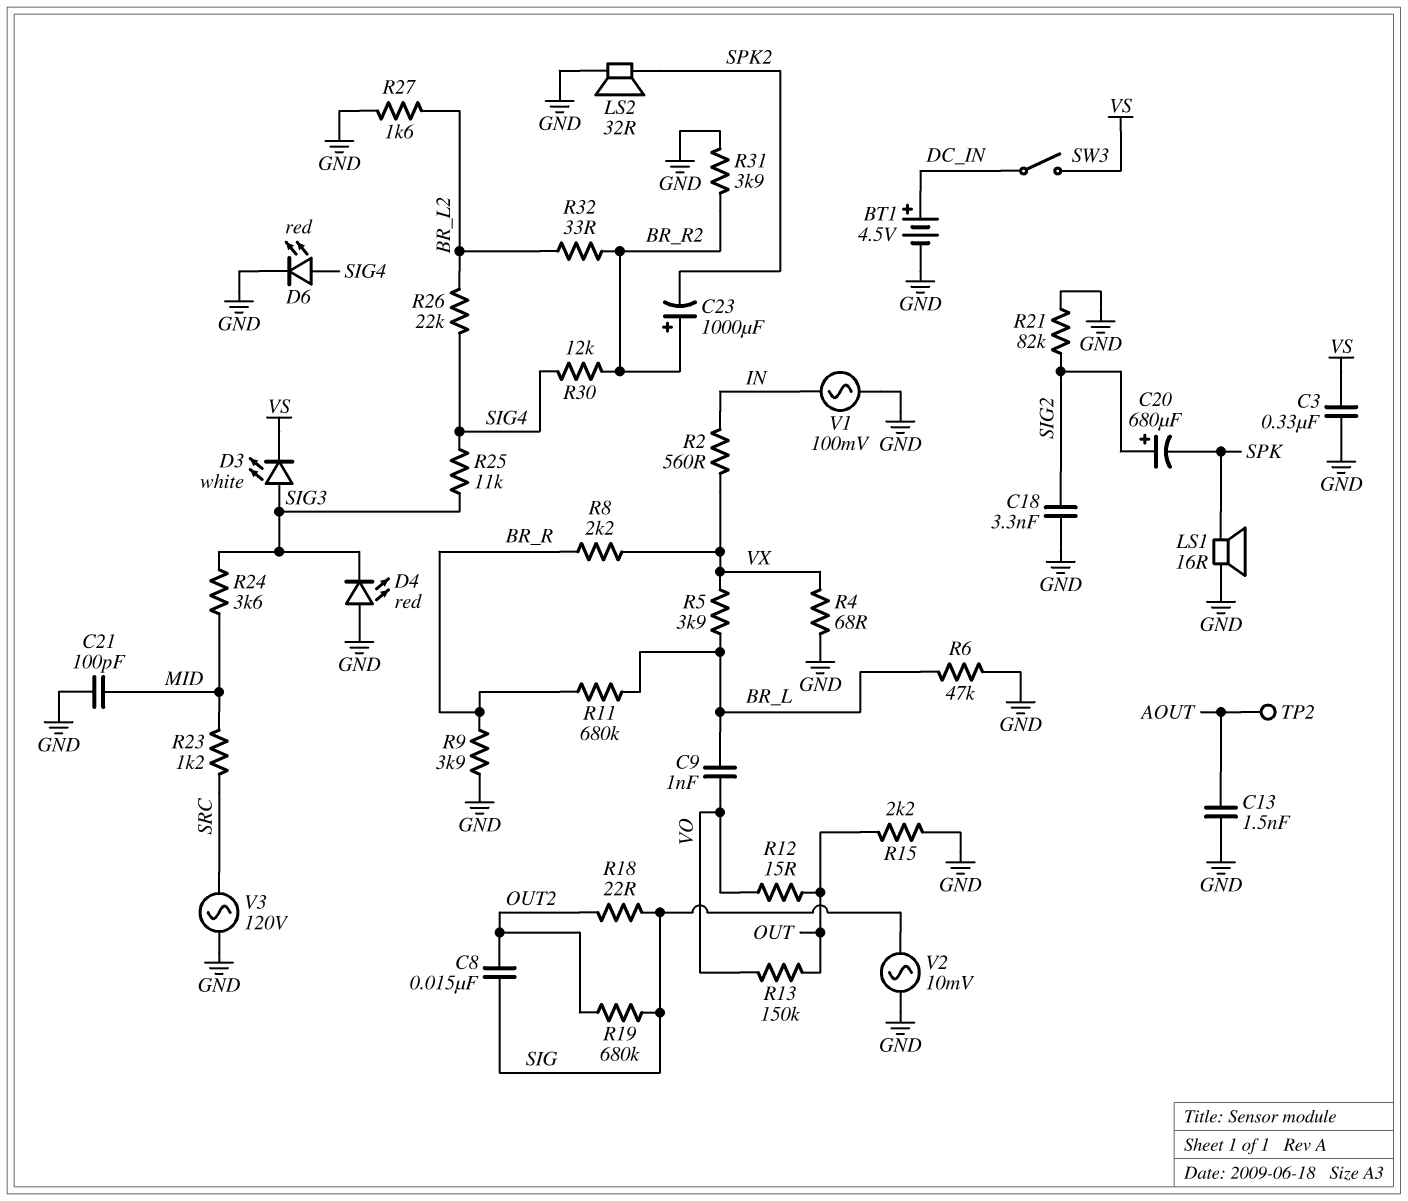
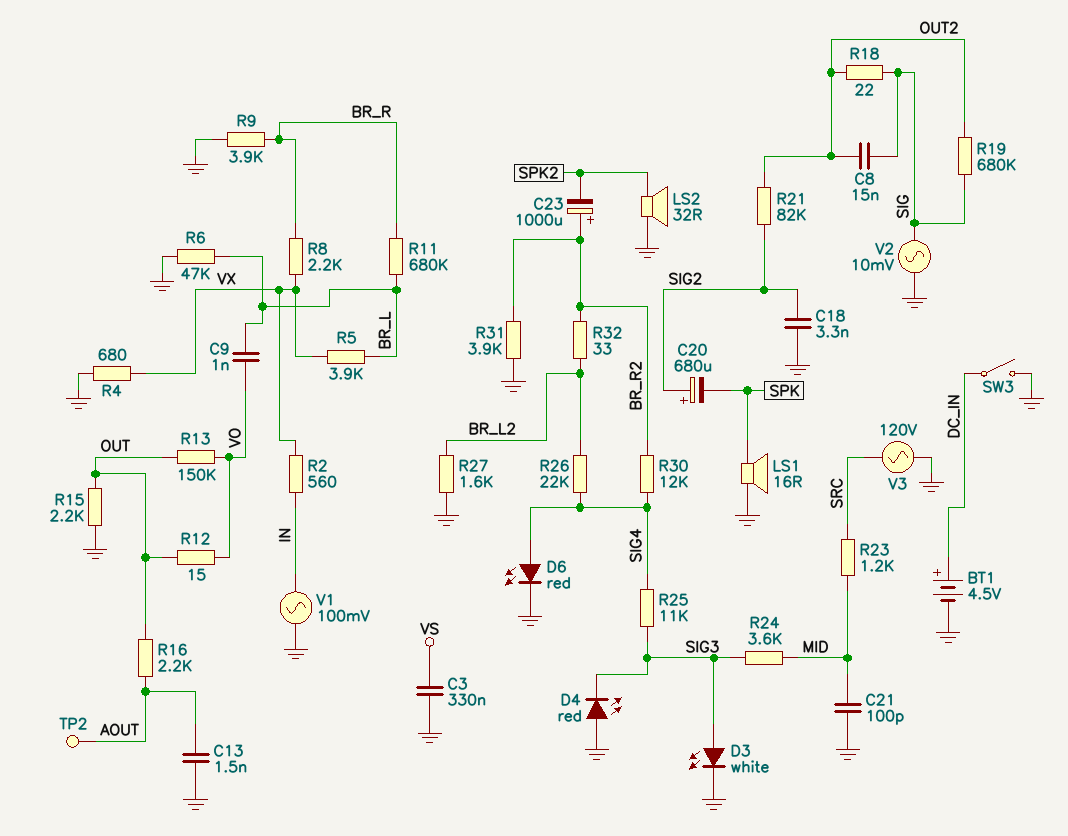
D3: LED white (A SIG3, K VS) -> LED white (A SIG3, K GND)
R4: 68 (GND, VX) -> 680 (GND, VX)
R16: none -> 2.2k (AOUT, OUT)
R21: 82k (GND, SIG2) -> 82k (OUT2, SIG2)
SW3: switch (DC_IN, VS) -> switch (DC_IN, GND)

